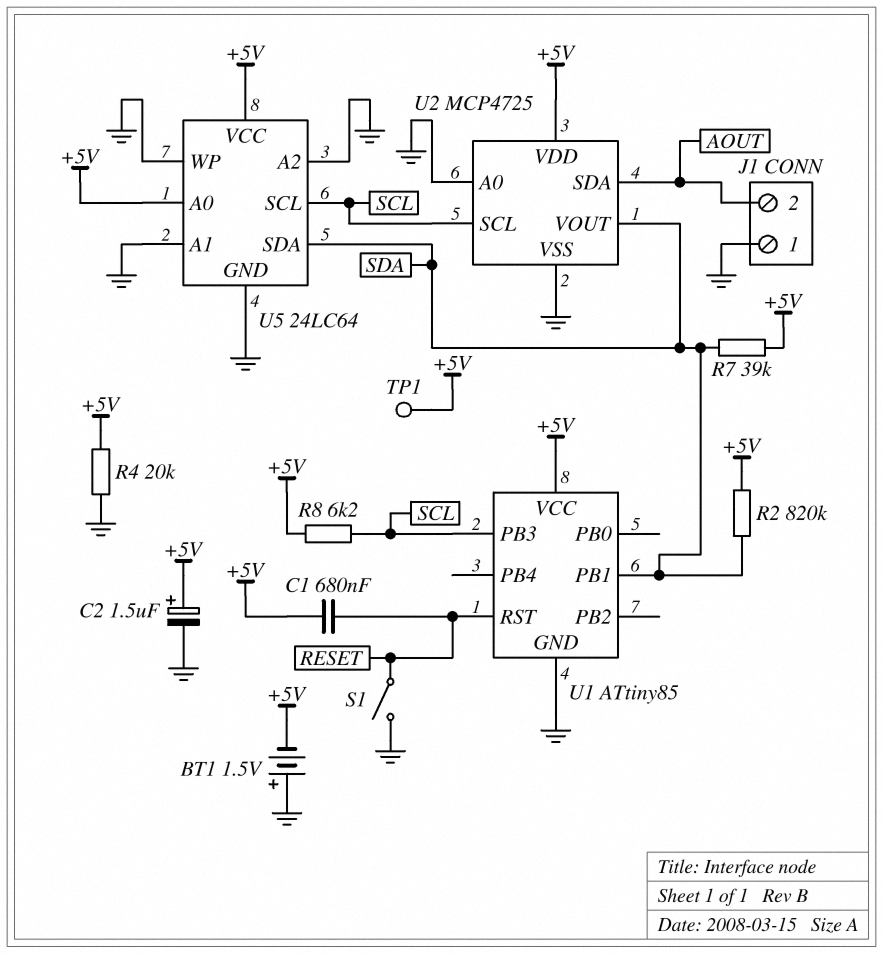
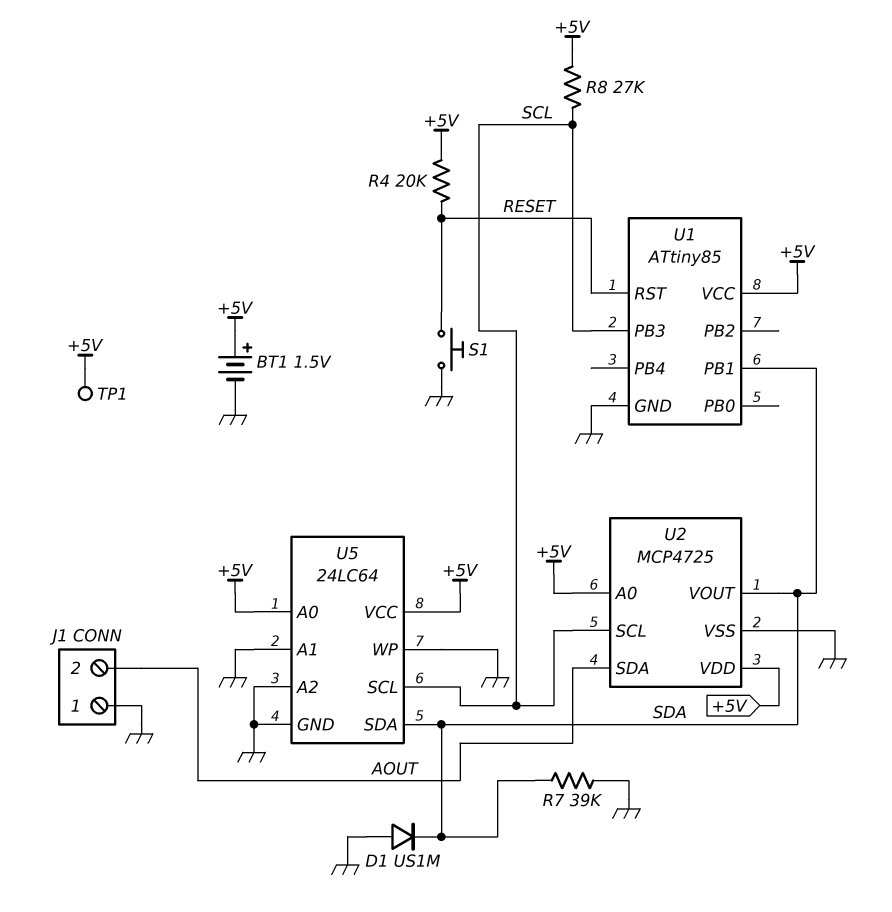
BT1: 1.5V (plus GND, minus +5V) -> 1.5V (plus +5V, minus GND)
C1: 680nF (+5V, RESET) -> none
C2: 1.5uF (plus +5V, minus GND) -> none
D1: none -> diode US1M (A GND, K SDA)
R2: 820k (+5V, SDA) -> none
R4: 20k (+5V, GND) -> 20k (+5V, RESET)
R7: 39k (+5V, SDA) -> 39k (GND, SDA)
R8: 6.2k (+5V, SCL) -> 27k (+5V, SCL)
S1: switch (GND, RESET) -> button (GND, RESET)
U2 pin A0: GND -> +5V

